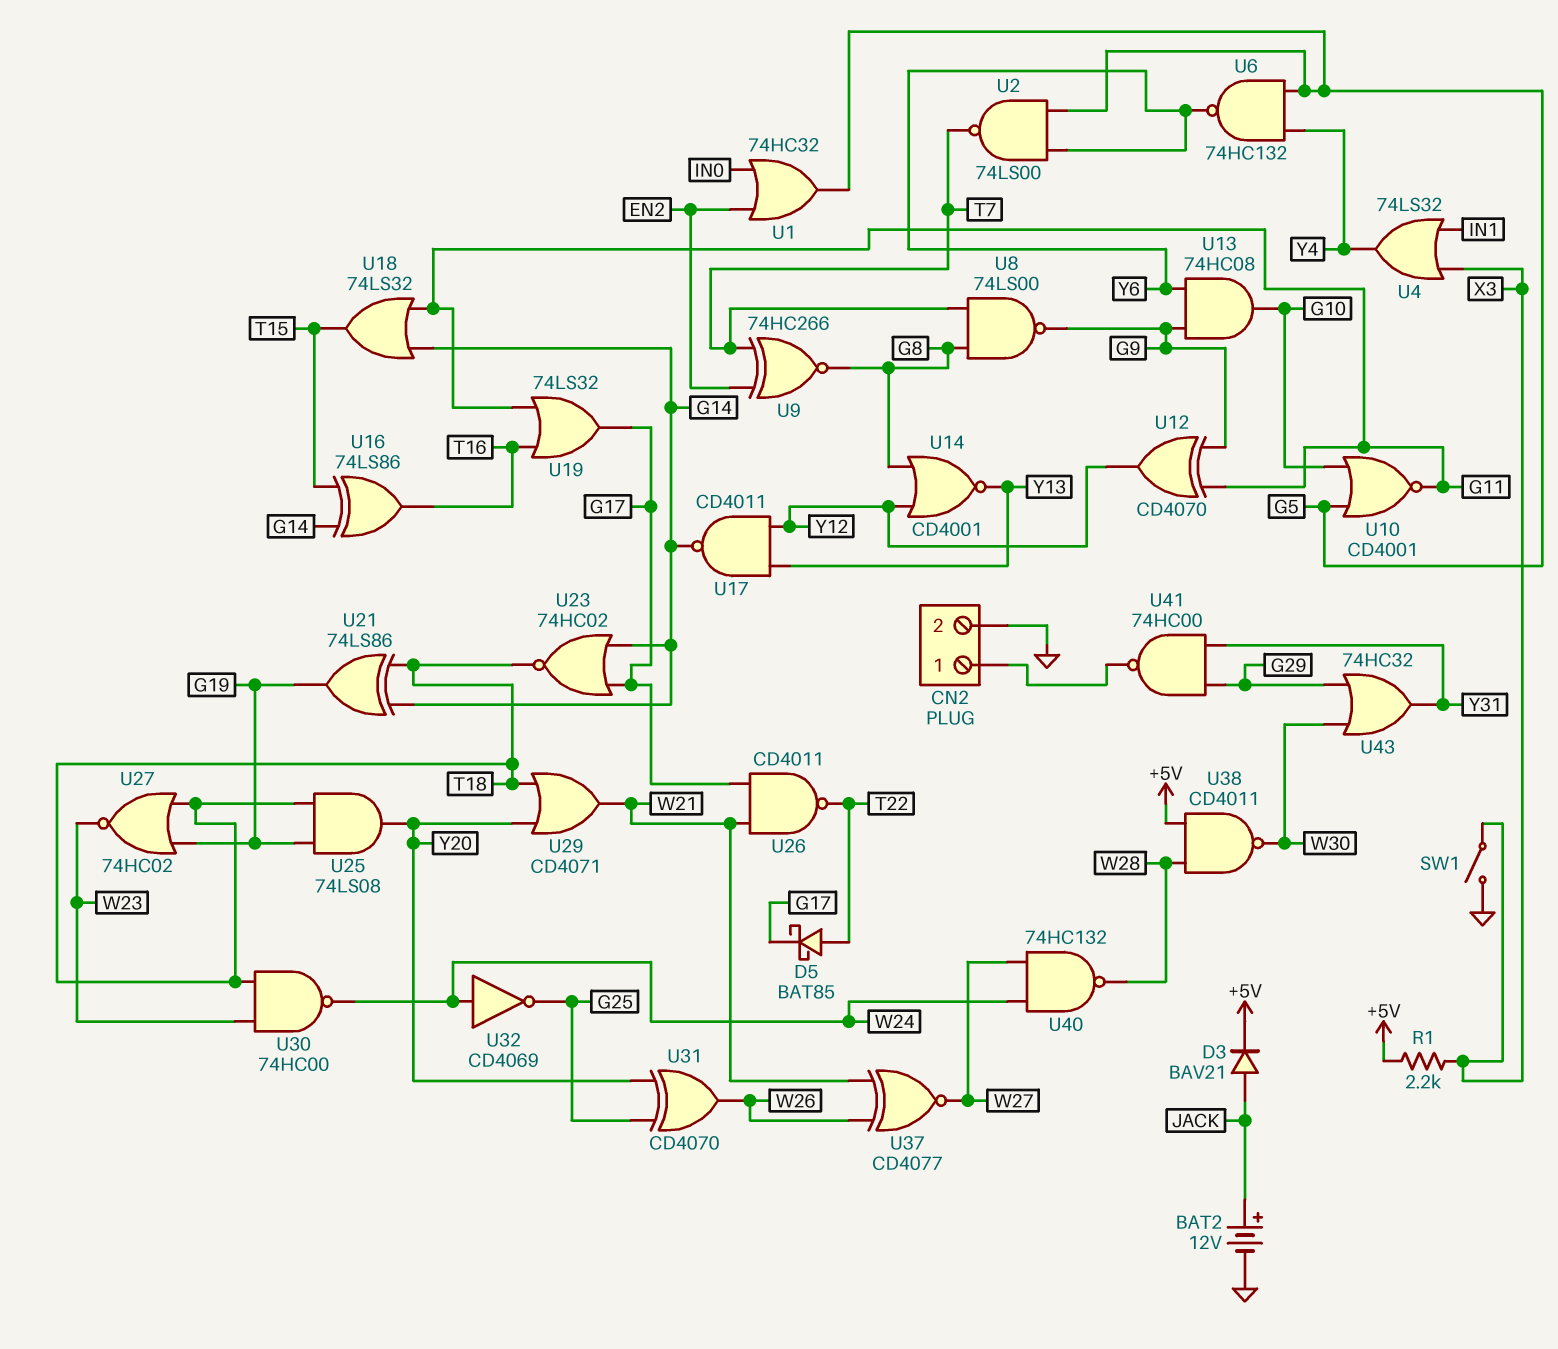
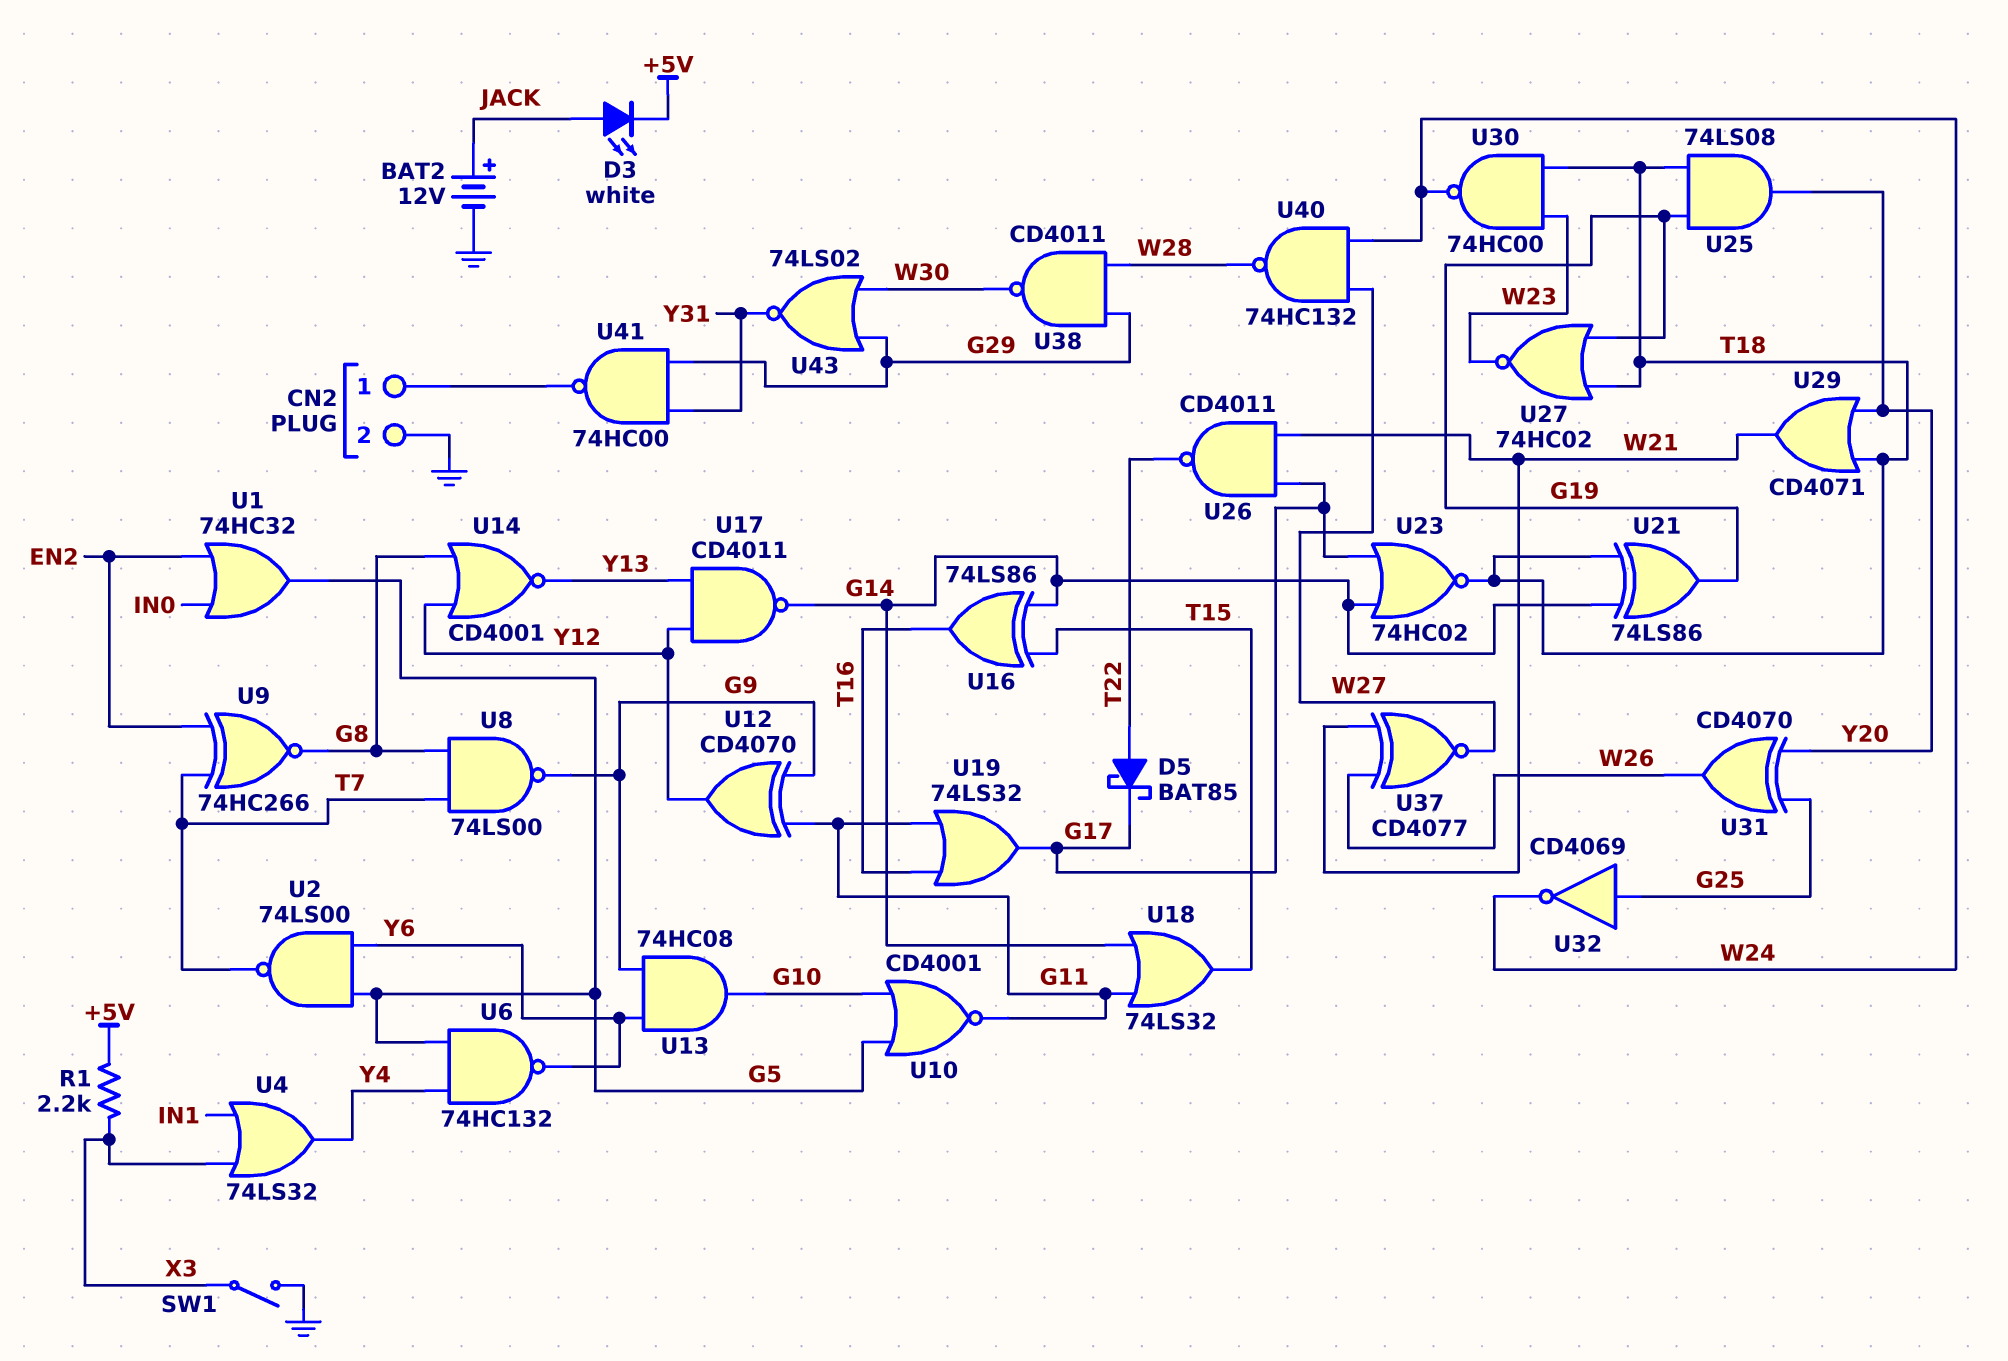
D3: diode BAV21 (A JACK, K +5V) -> LED white (A JACK, K +5V)
U32: NOT CD4069 (in W24, out G25) -> NOT CD4069 (in G25, out W24)
U38: NAND CD4011 (in +5V, in W28, out W30) -> NAND CD4011 (in G29, in W28, out W30)
U43: OR 74HC32 (in G29, in W30, out Y31) -> NOR 74LS02 (in G29, in W30, out Y31)

